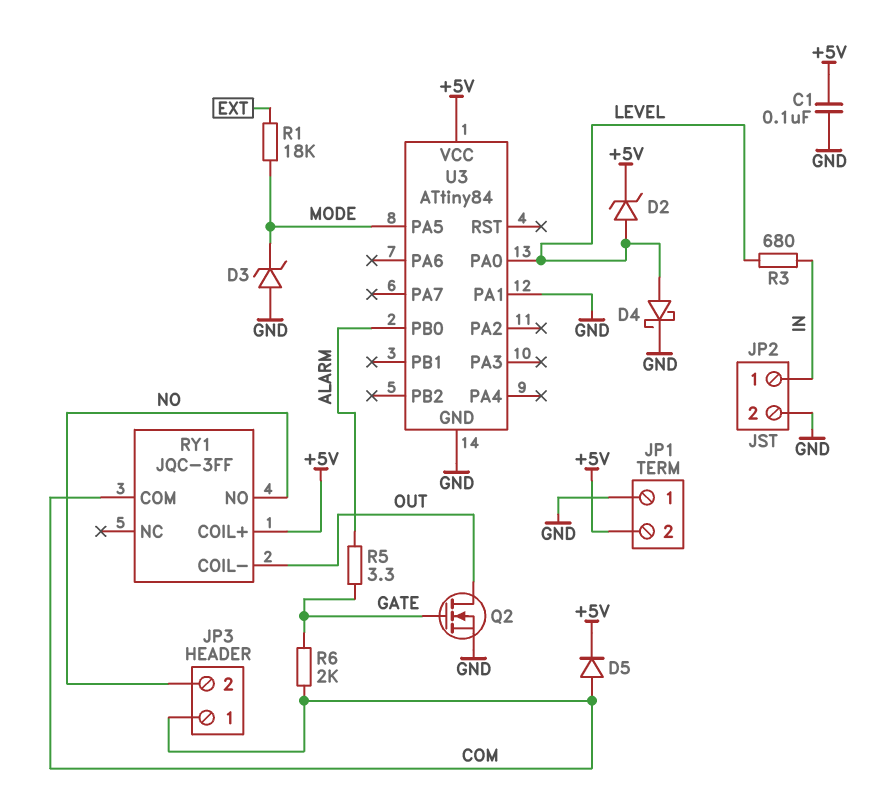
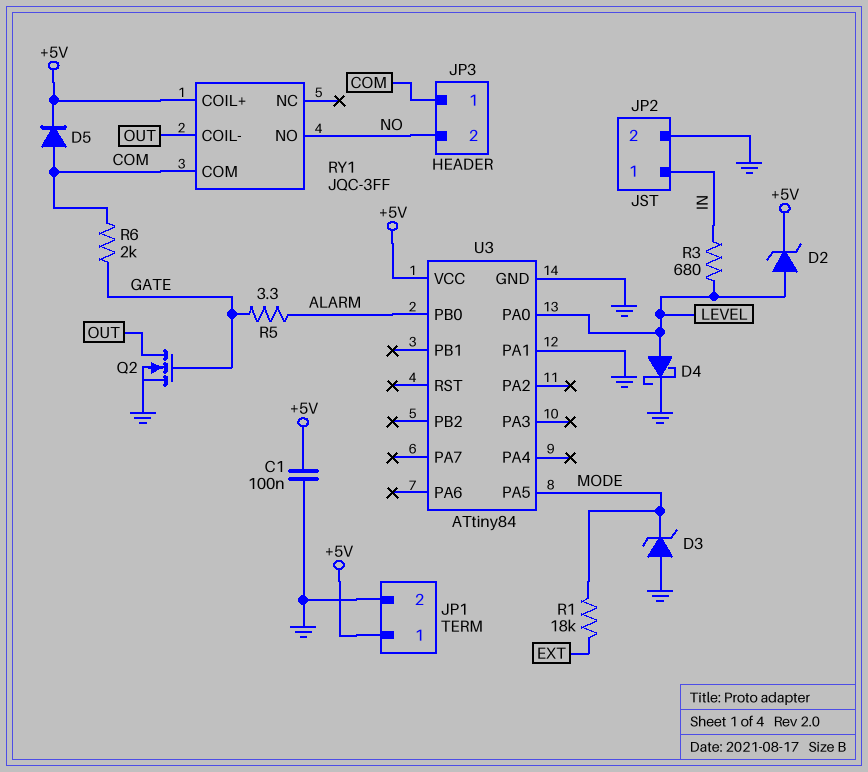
JP1 pin 1: GND -> +5V
JP1 pin 2: +5V -> GND

